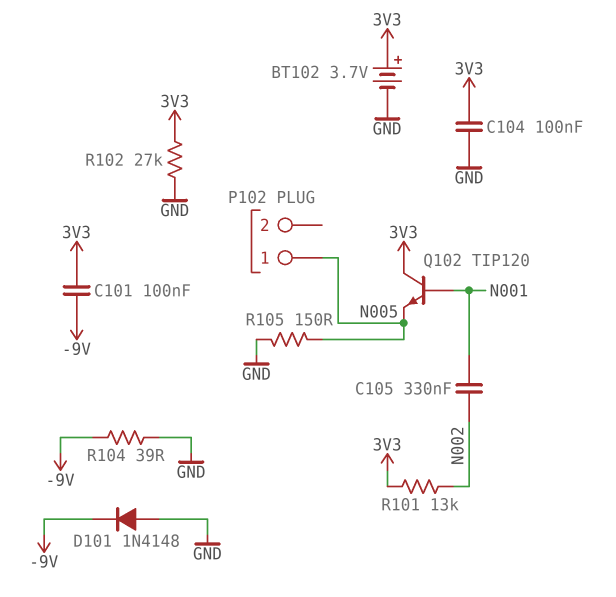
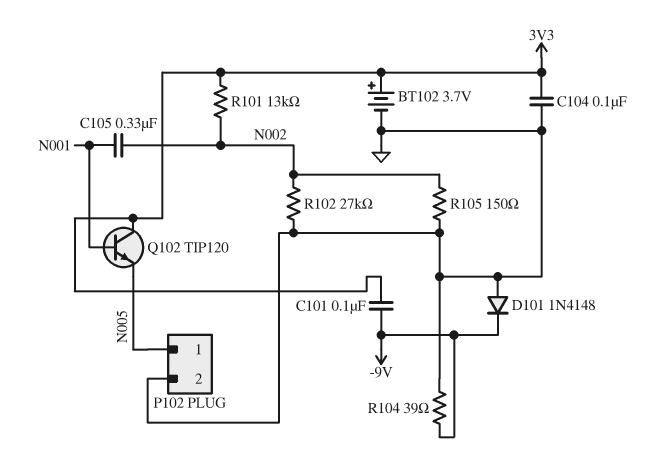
P102 pin 2: none -> GND
R102: 27k (3V3, GND) -> 27k (GND, N002)
R105: 150 (GND, N005) -> 150 (GND, N002)

